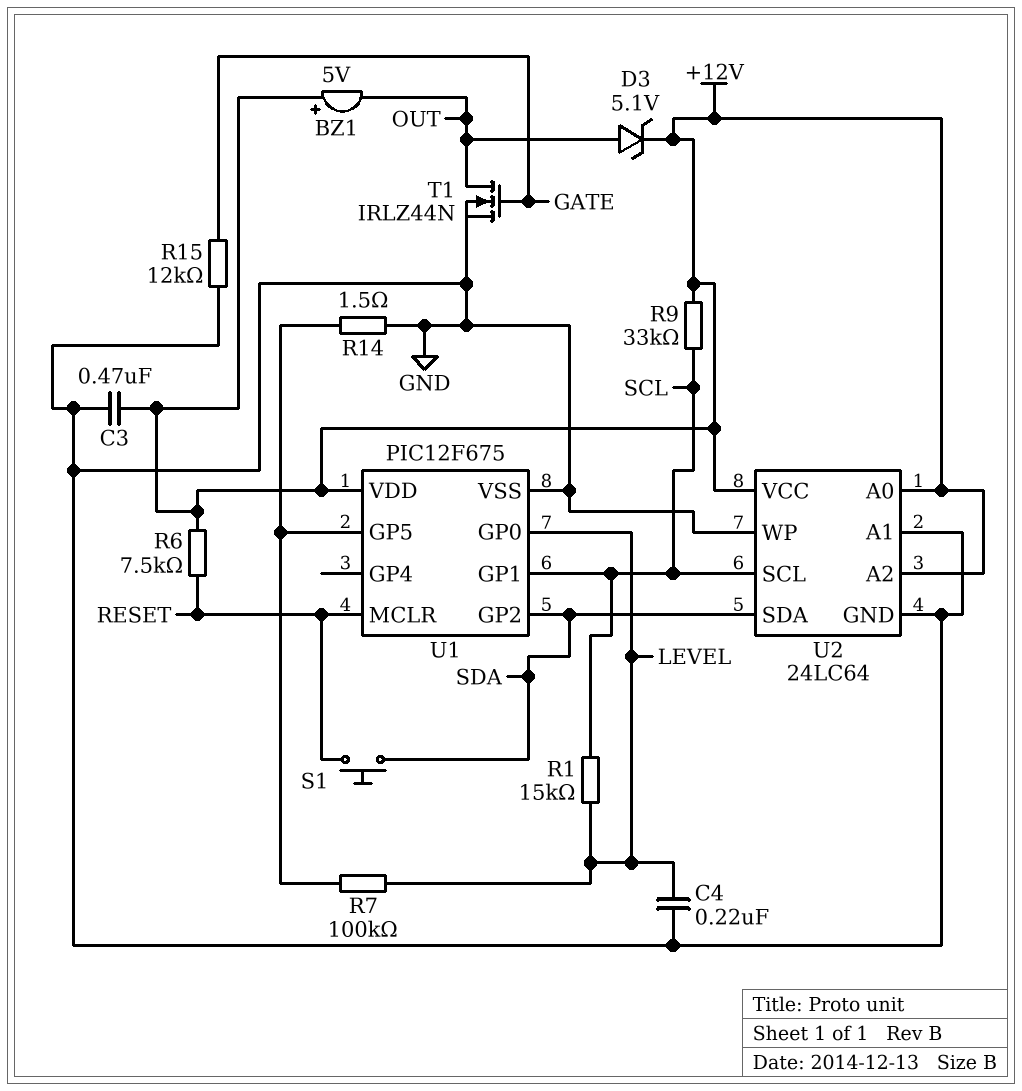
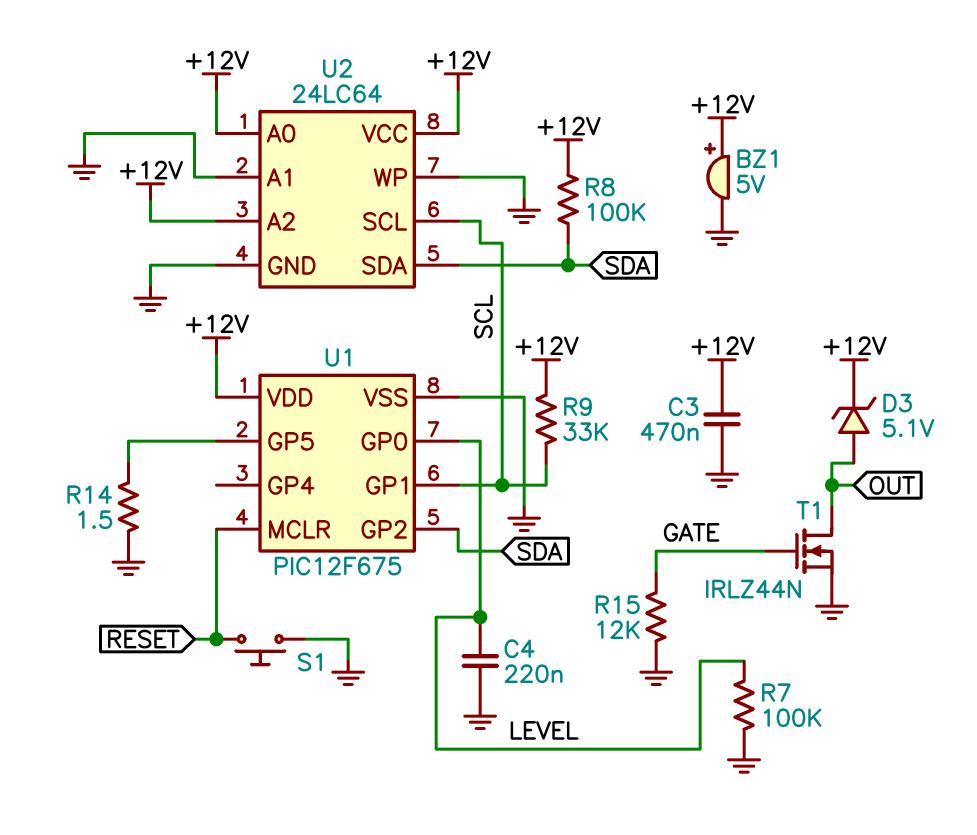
BZ1: buzzer 5V (plus +12V, minus OUT) -> buzzer 5V (plus +12V, minus GND)
R1: 15k (LEVEL, SCL) -> none
R6: 7.5k (+12V, RESET) -> none
R7: 100k (LEVEL, U1/GP5) -> 100k (GND, LEVEL)
R8: none -> 100k (+12V, SDA)
S1: button (RESET, SDA) -> button (GND, RESET)

